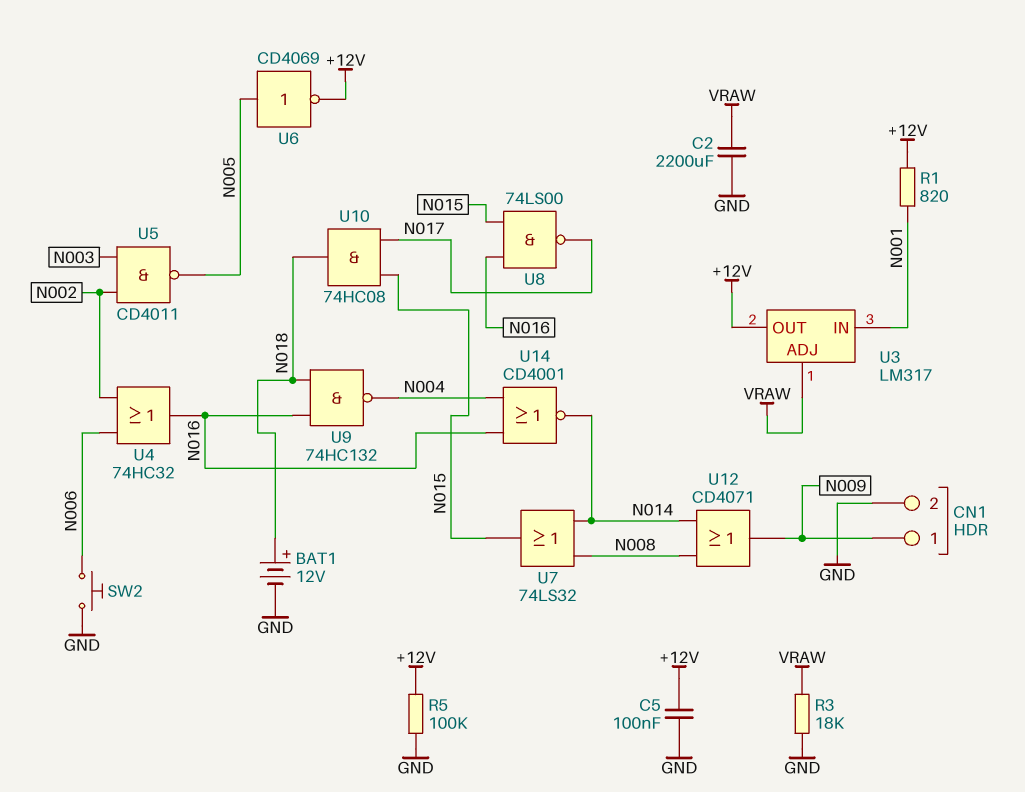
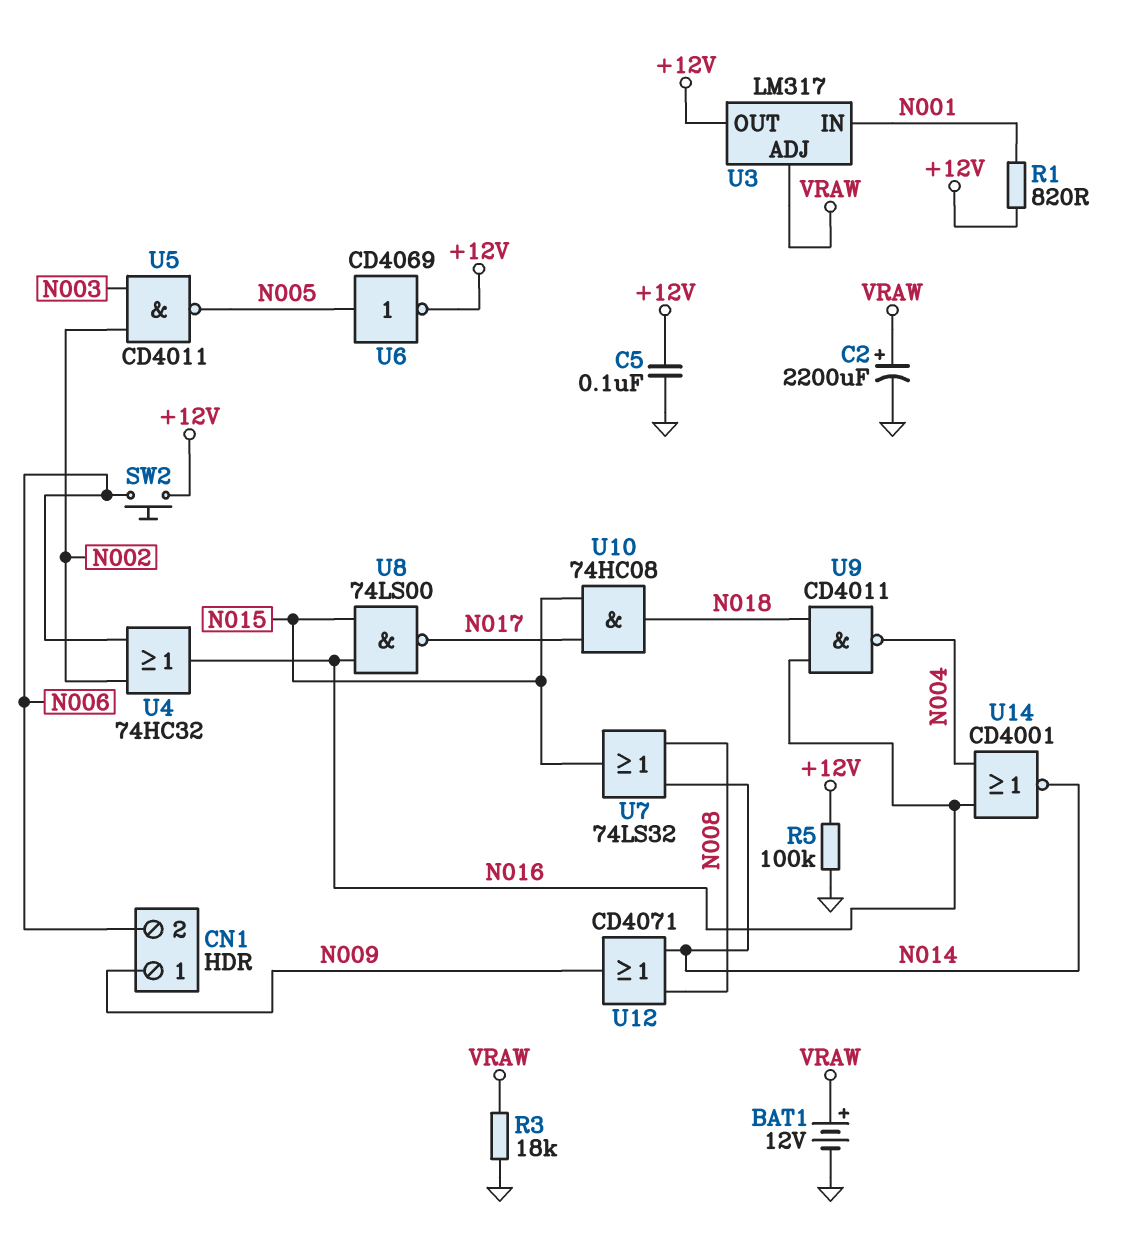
BAT1: 12V (plus N018, minus GND) -> 12V (plus VRAW, minus GND)
C2: 2200uF (GND, VRAW) -> 2200uF (plus VRAW, minus GND)
CN1 pin 2: GND -> N006
SW2: button (GND, N006) -> button (+12V, N006)
U9: NAND 74HC132 (in N016, in N018, out N004) -> NAND CD4011 (in N016, in N018, out N004)

